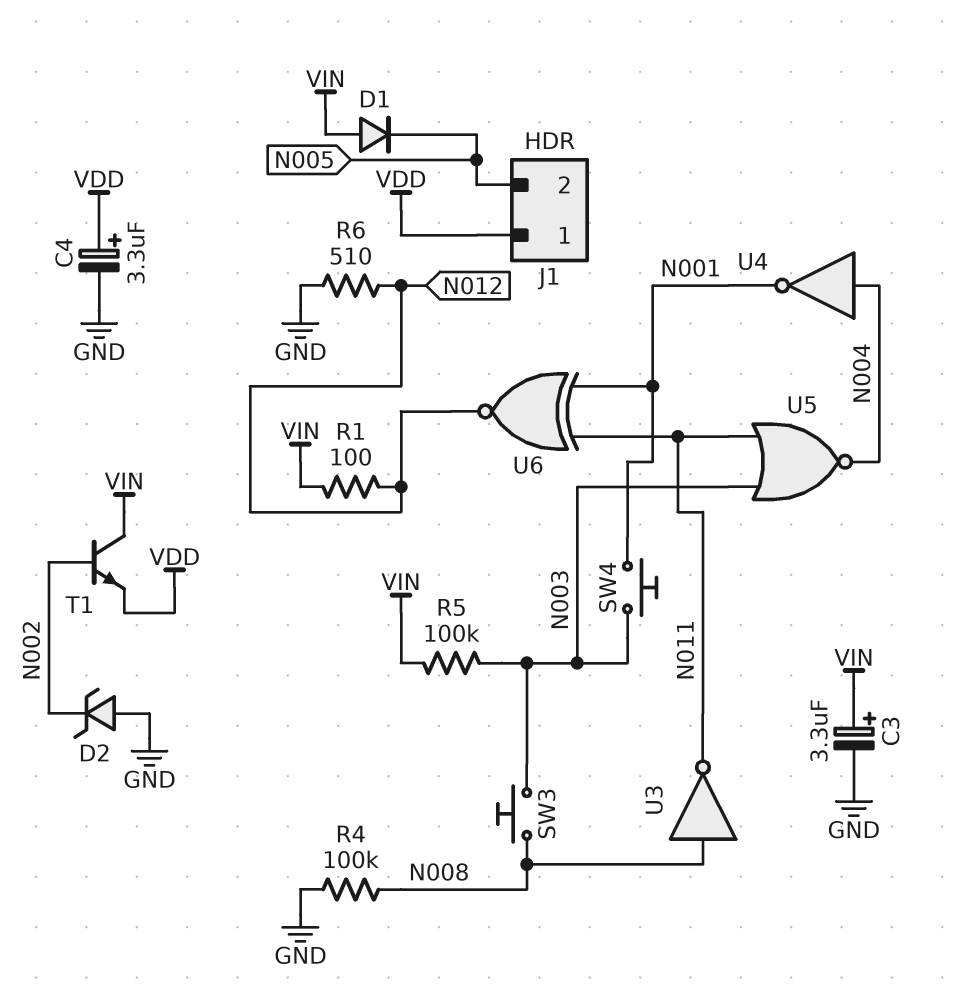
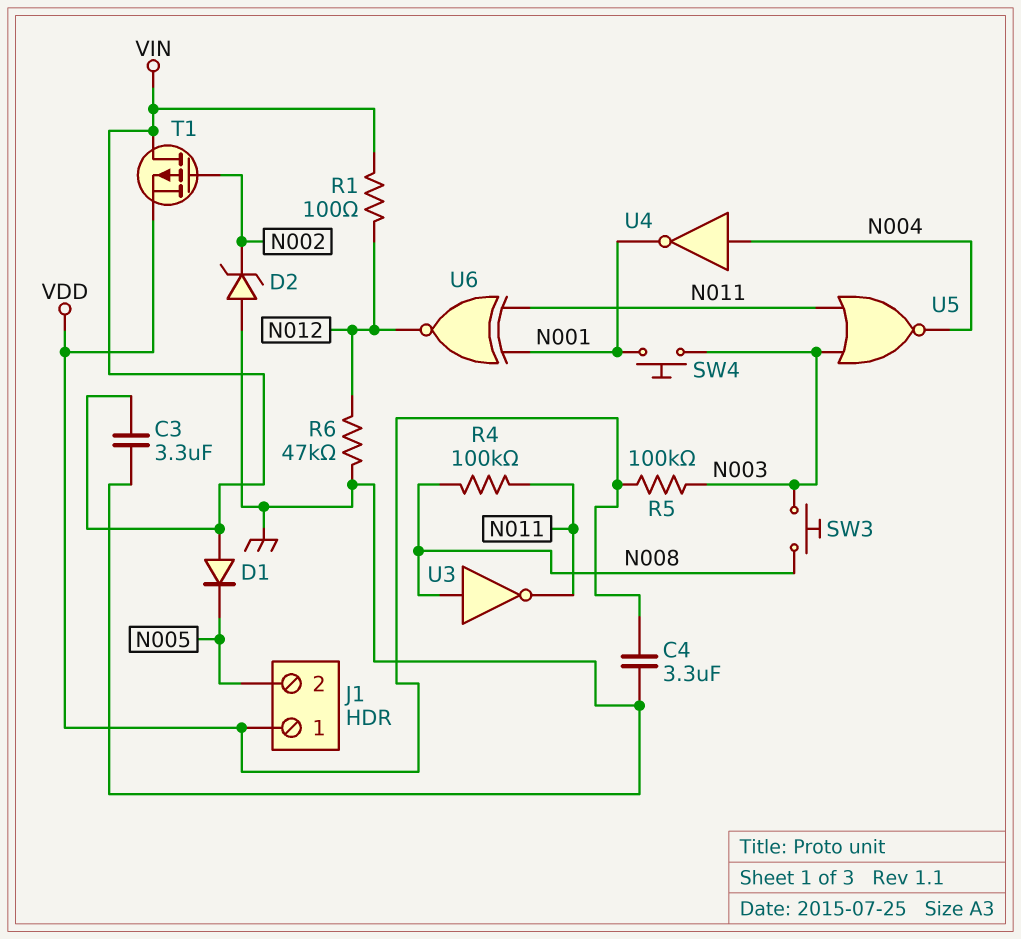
C3: 3.3uF (plus VIN, minus GND) -> 3.3uF (GND, VIN)
C4: 3.3uF (plus VDD, minus GND) -> 3.3uF (GND, VDD)
R4: 100k (GND, N008) -> 100k (N008, N011)
R5: 100k (N003, VIN) -> 100k (N003, VDD)
R6: 510 (GND, N012) -> 47k (GND, N012)
T1: NPN (B N002, C VIN, E VDD) -> PMOS (G N002, D VIN, S VDD)

